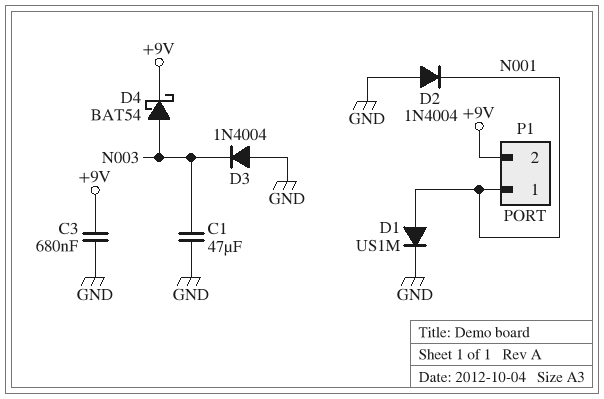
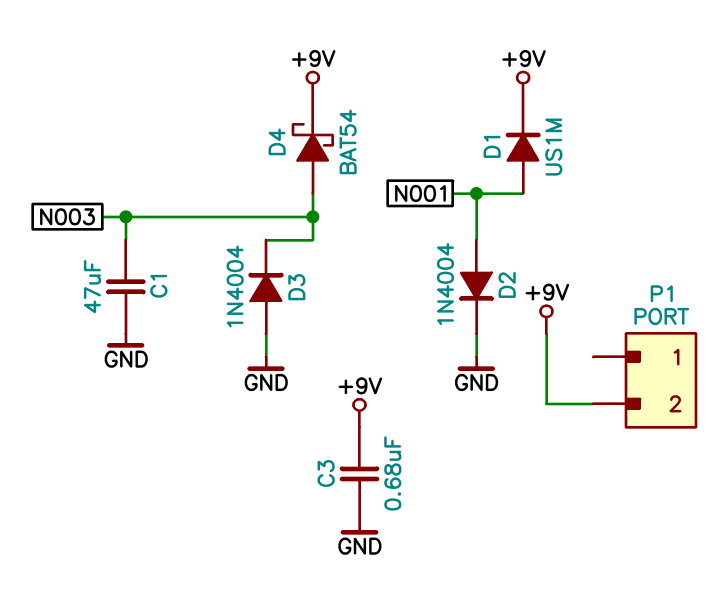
D1: diode US1M (A N001, K GND) -> diode US1M (A N001, K +9V)
D2: diode 1N4004 (A GND, K N001) -> diode 1N4004 (A N001, K GND)
P1 pin 1: N001 -> none

